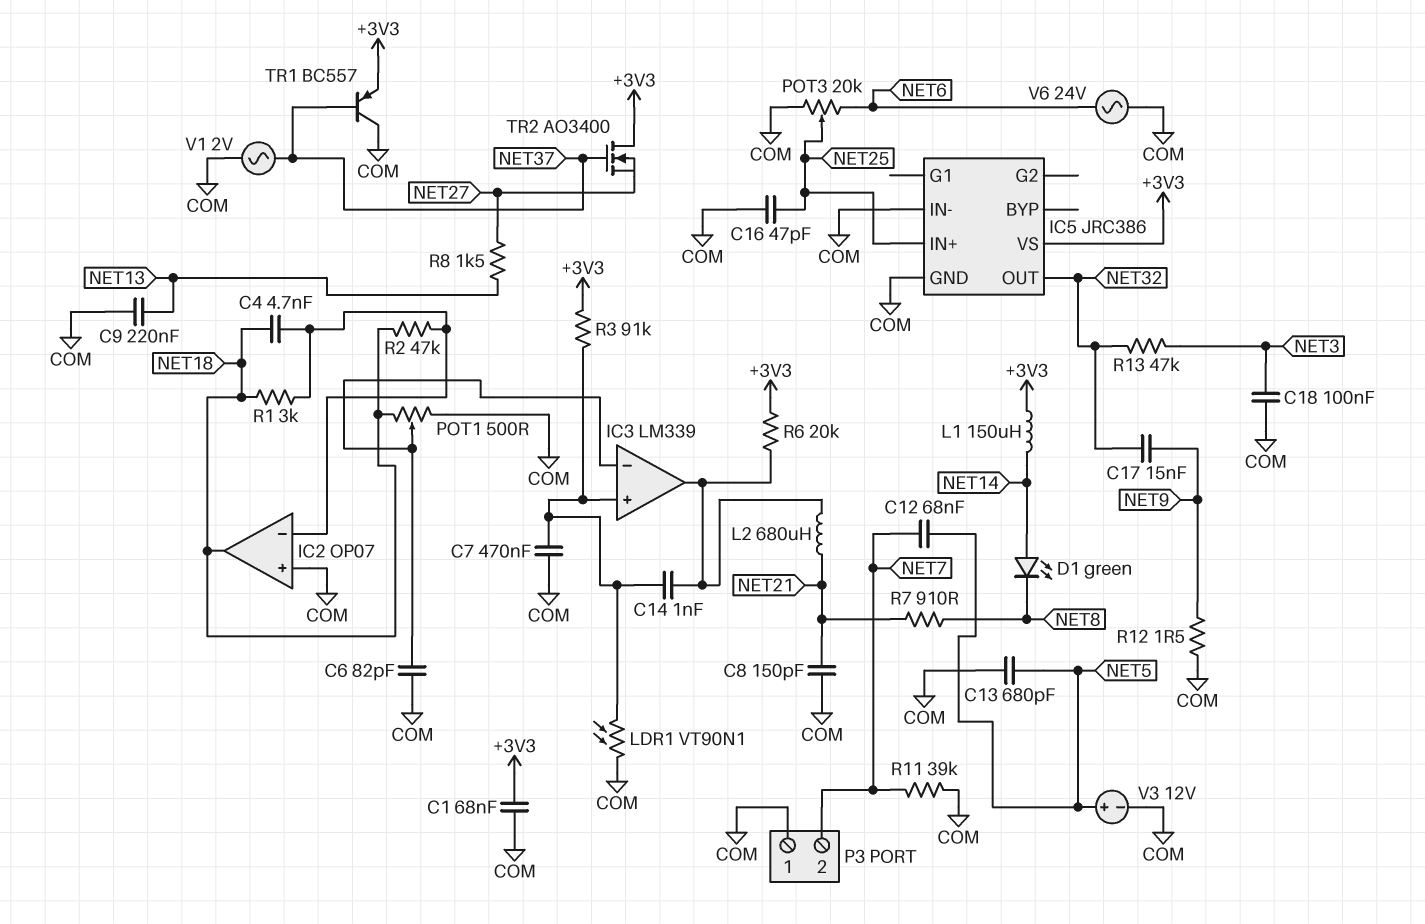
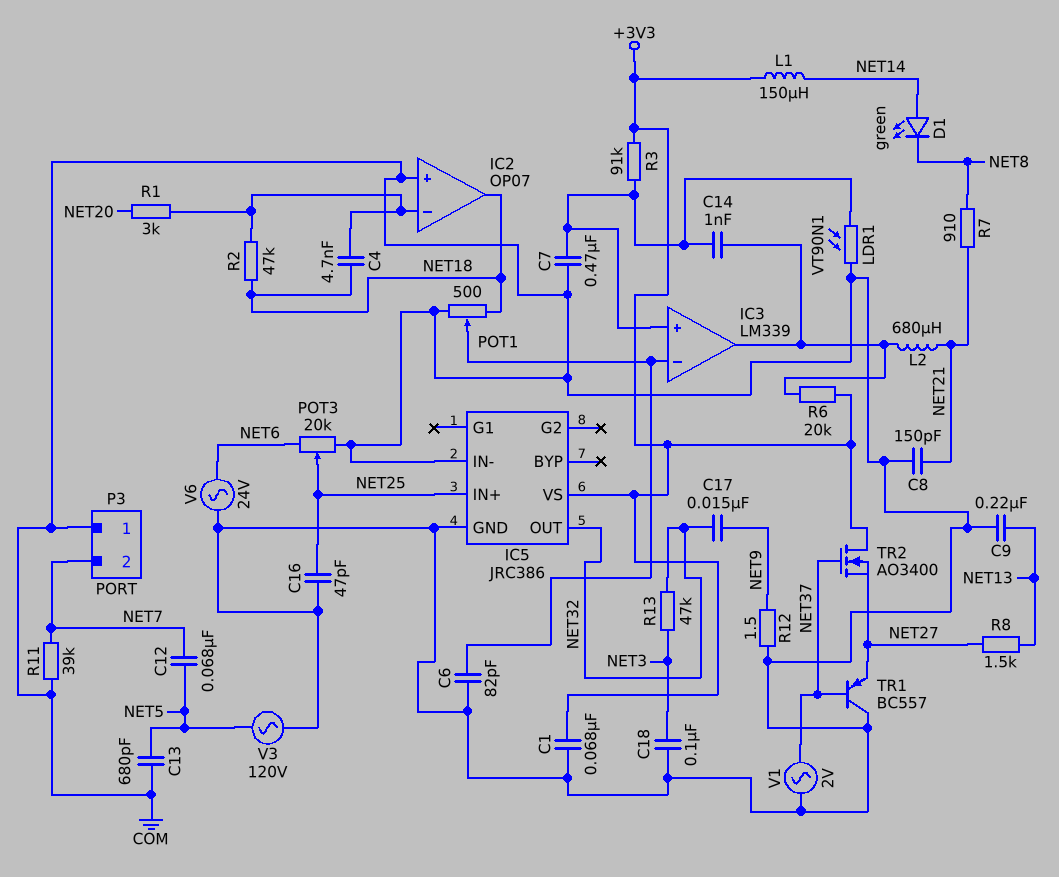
R1: 3k (IC2/in-, NET18) -> 3k (IC2/in-, NET20)
TR1: PNP BC557 (B NET37, C COM, E +3V3) -> PNP BC557 (B NET37, C COM, E NET27)
V3: 12V (plus NET5, minus COM) -> AC 120V (COM, NET5)

